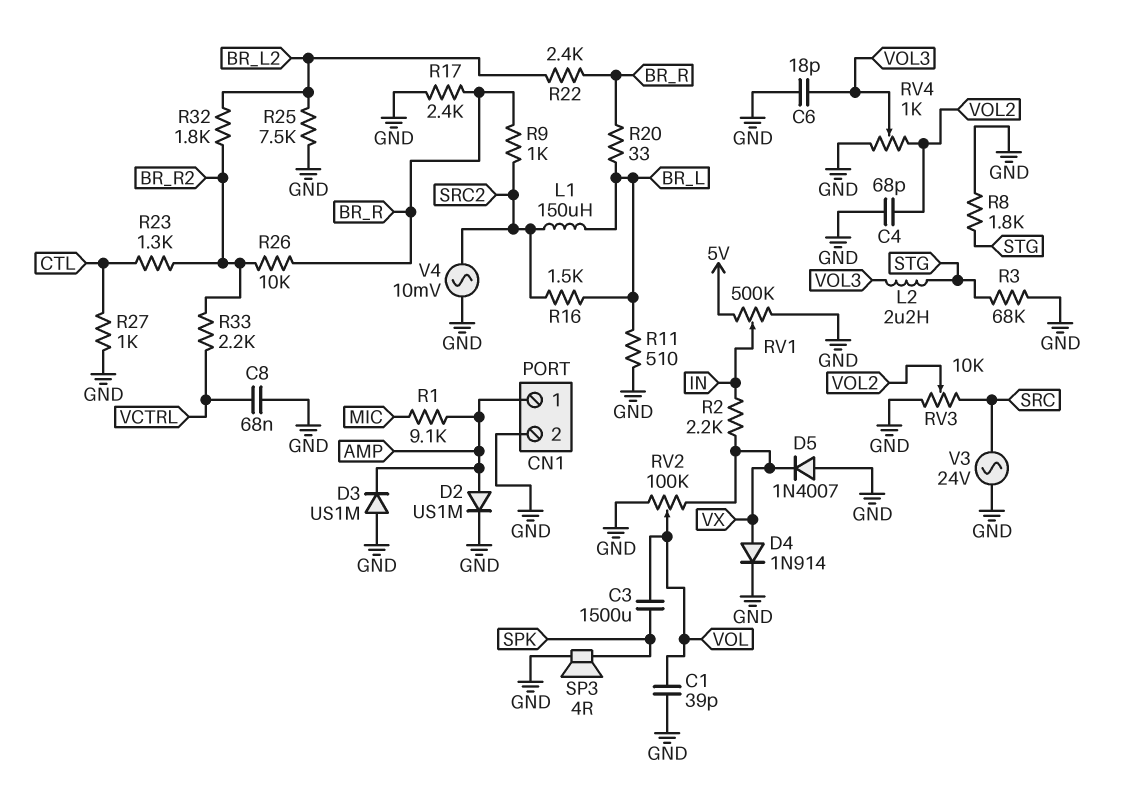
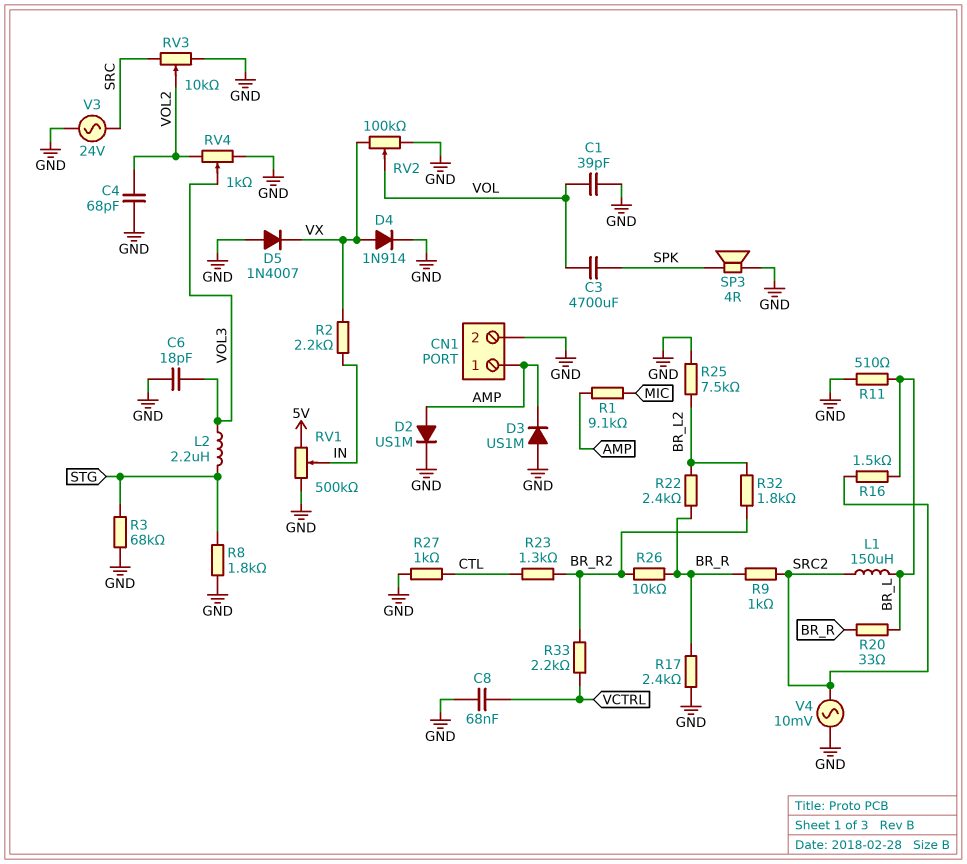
C3: 1500uF (SPK, VOL) -> 4700uF (SPK, VOL)

